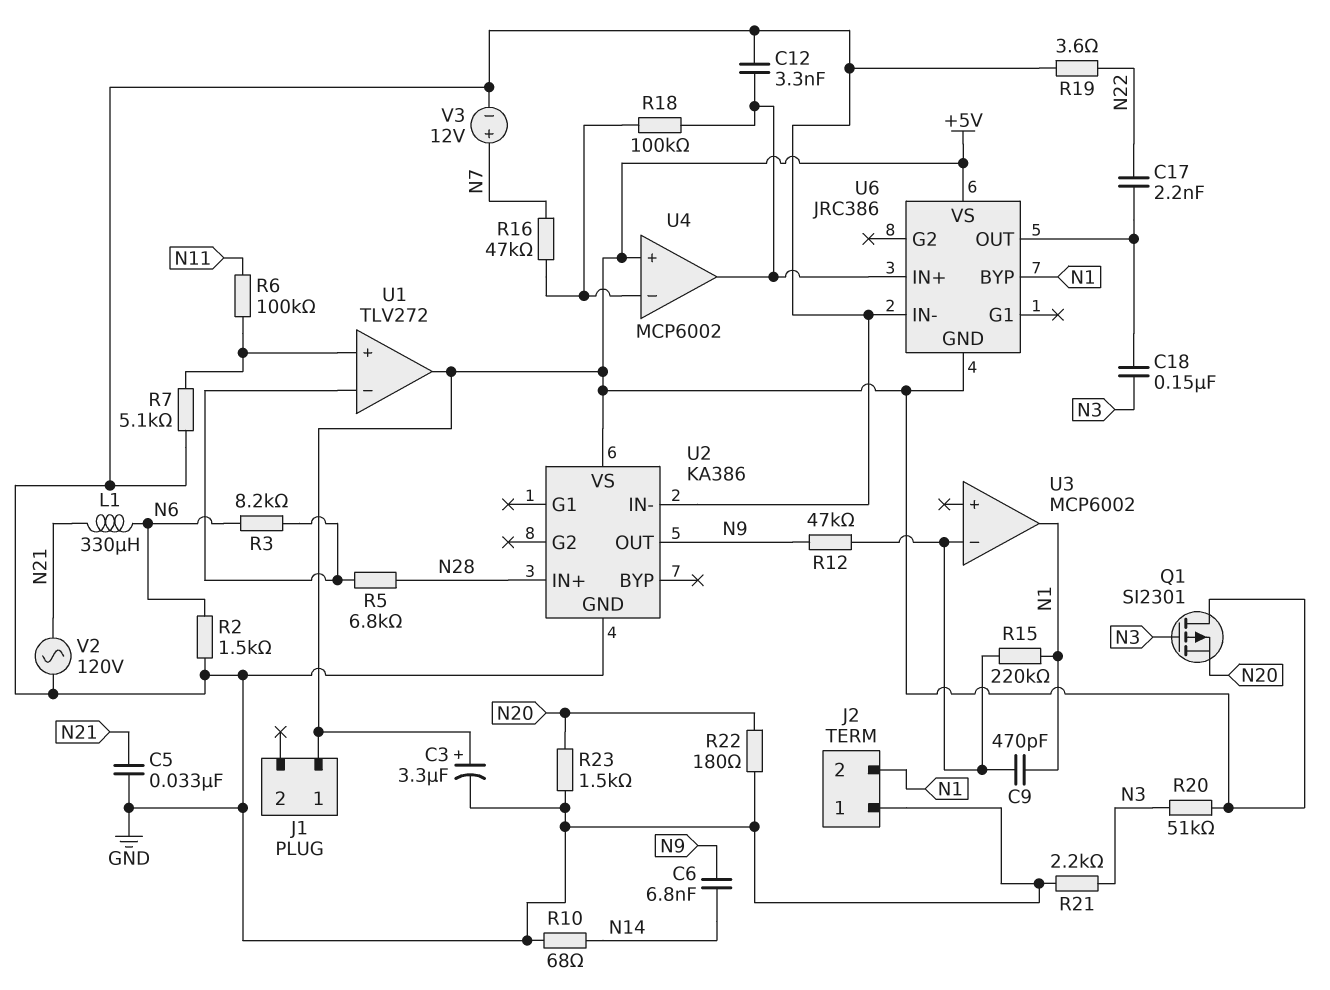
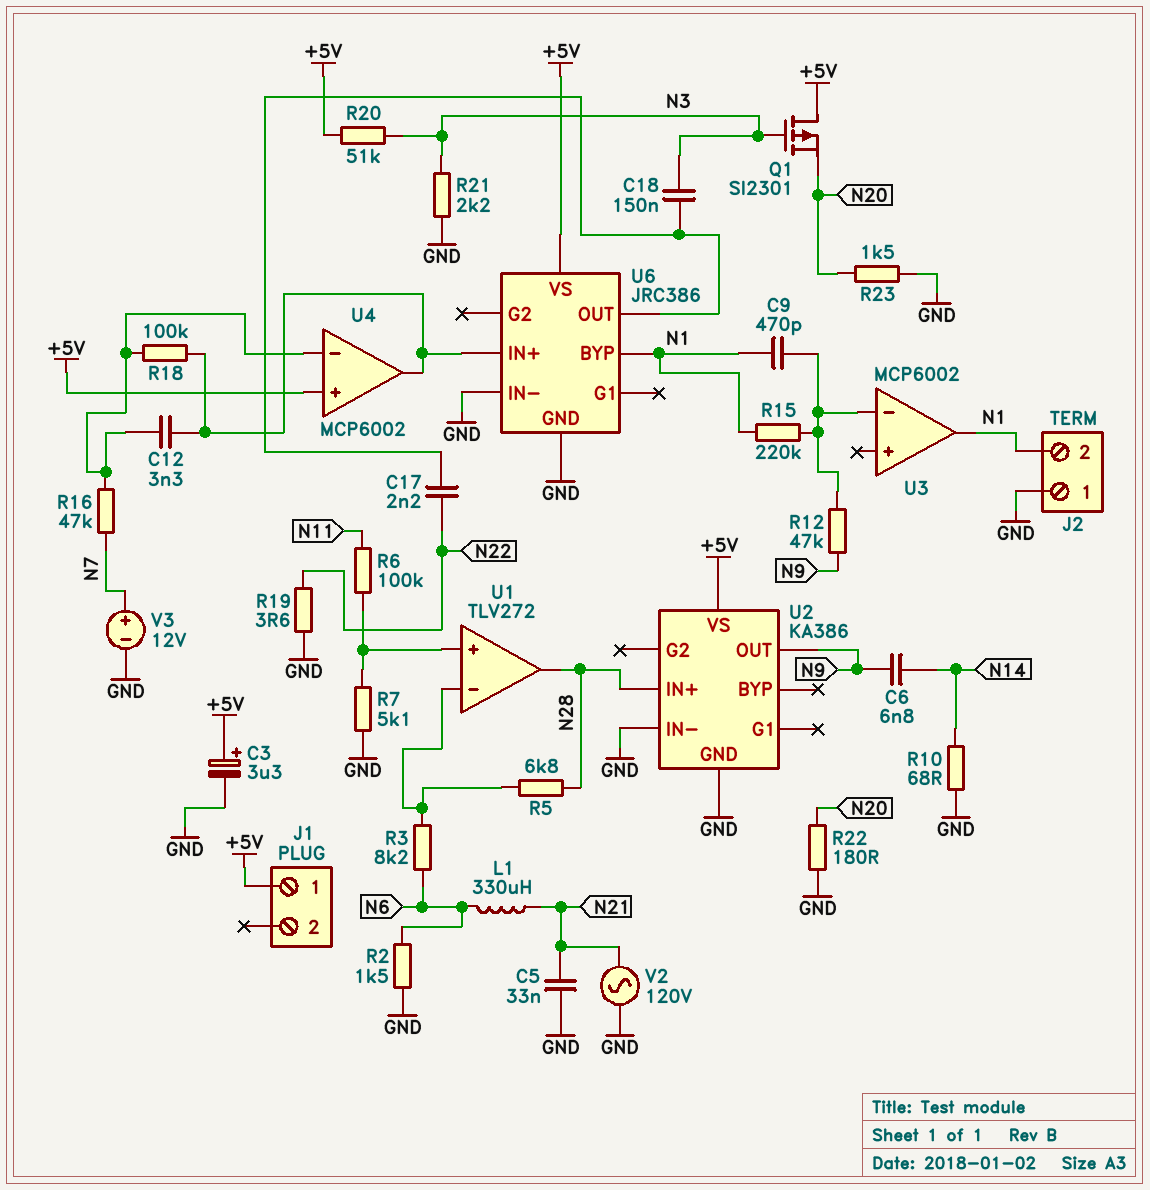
C12: 3.3nF (GND, U4/out) -> 3.3nF (U4/in-, U4/out)
U1 pin out: +5V -> N28
U6 pin GND: +5V -> GND

